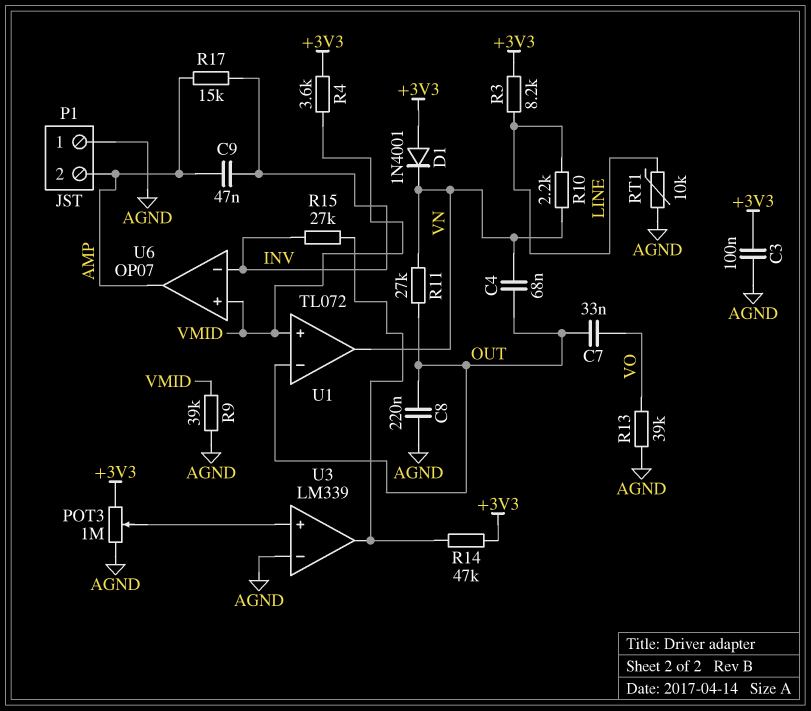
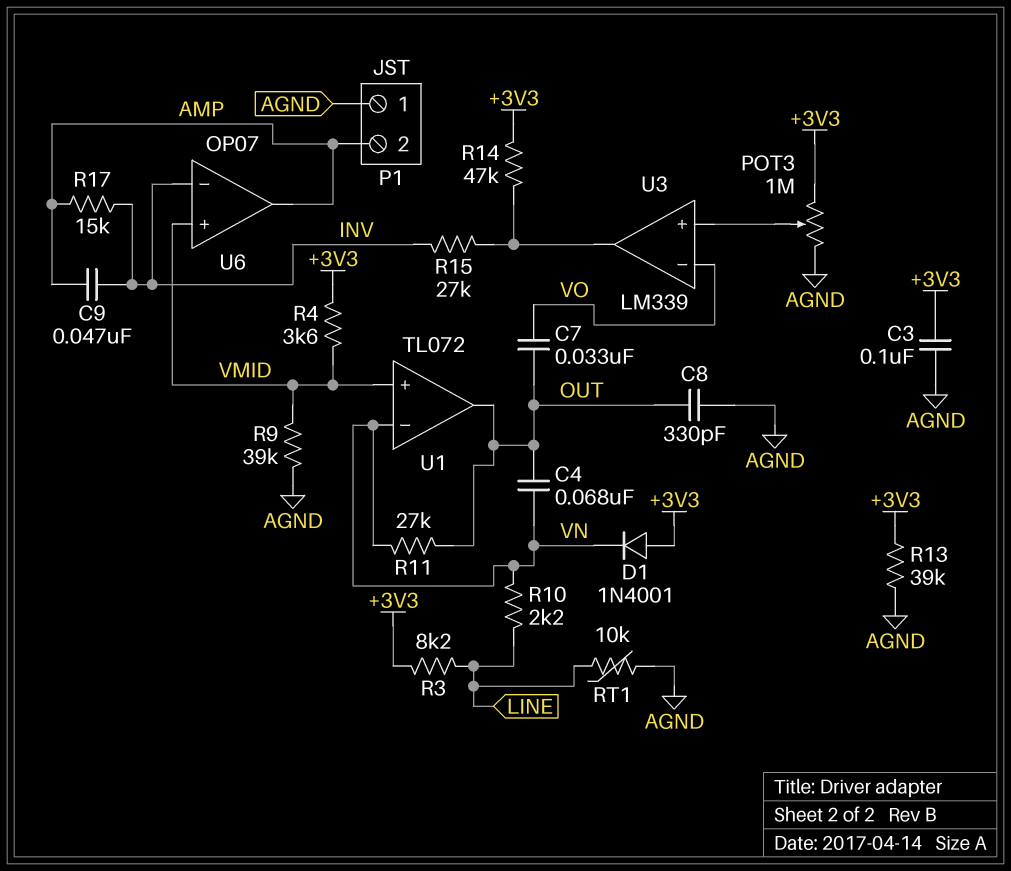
C8: 220nF (AGND, OUT) -> 330pF (AGND, OUT)
R13: 39k (AGND, VO) -> 39k (+3V3, AGND)
U1 pin in-: OUT -> VN
U1 pin out: VN -> OUT
U3 pin in-: AGND -> VO

